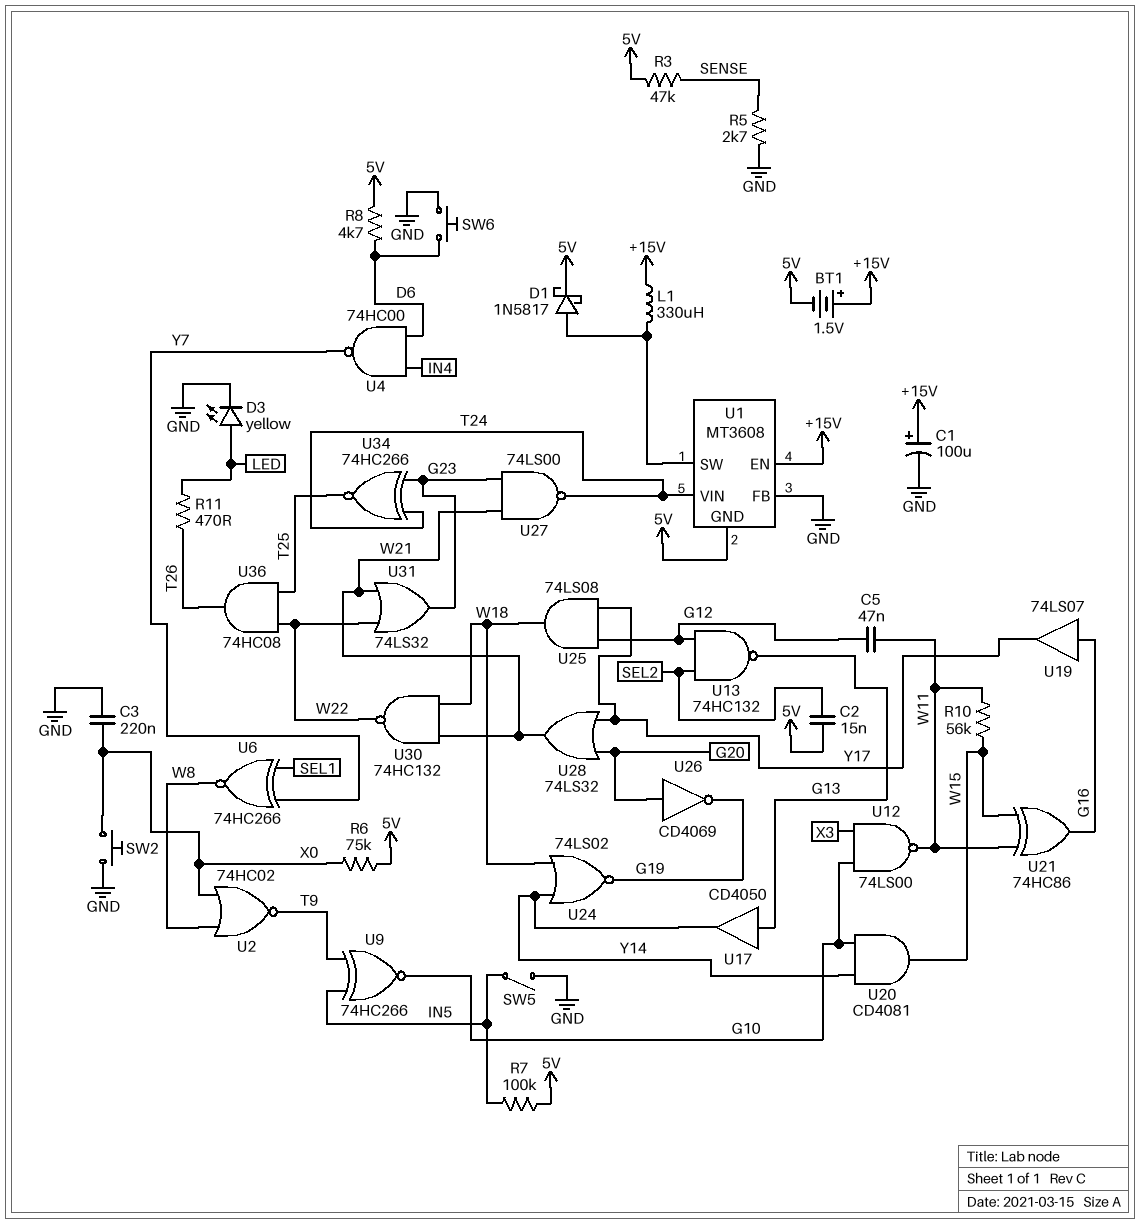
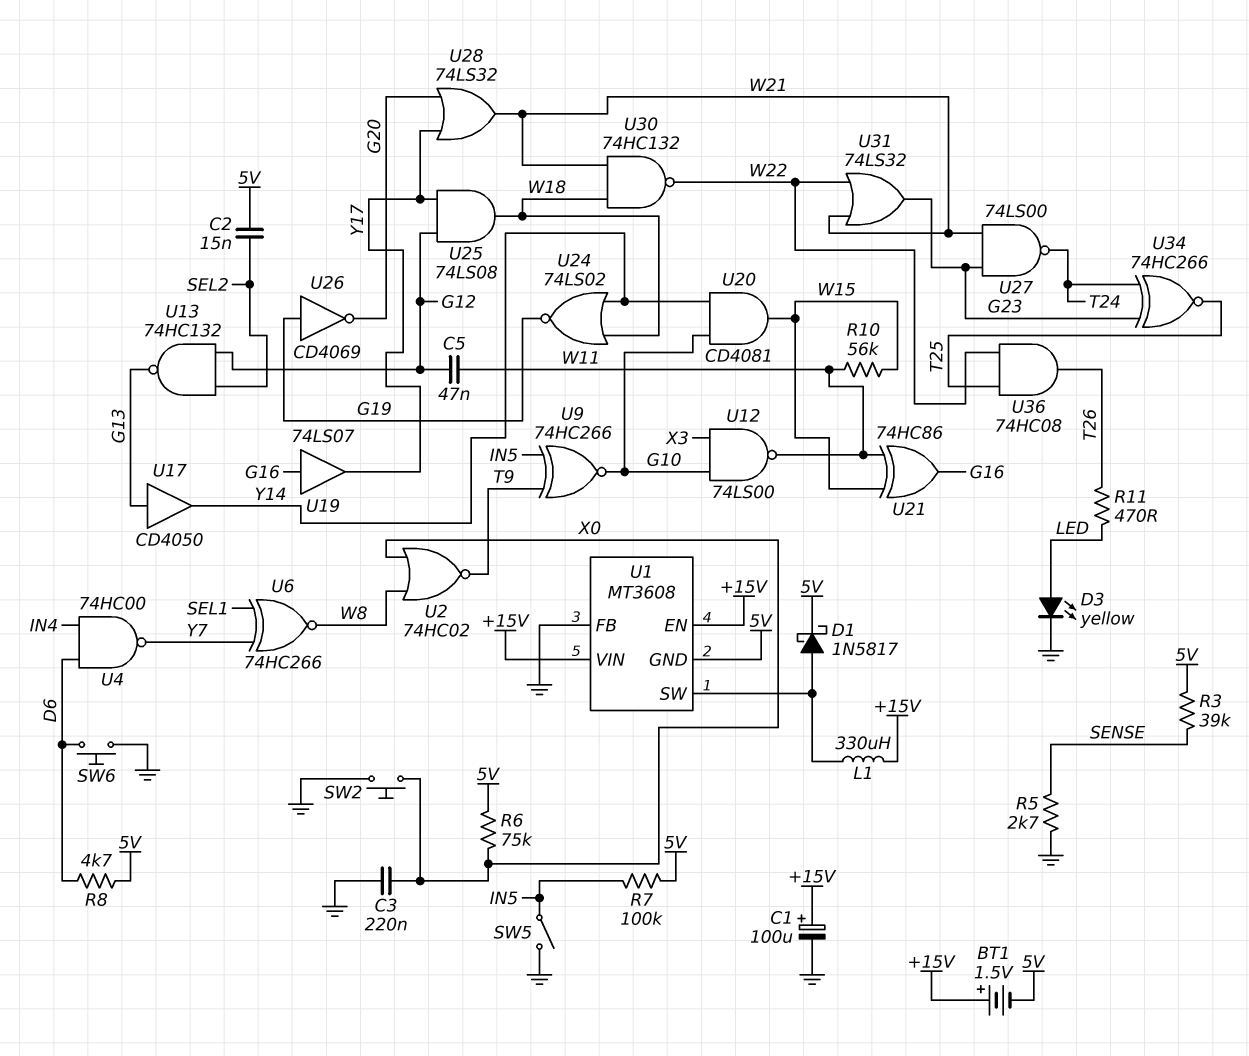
R3: 47k (5V, SENSE) -> 39k (5V, SENSE)
U1 pin VIN: T24 -> +15V
U26: NOT CD4069 (in G20, out G19) -> NOT CD4069 (in G19, out G20)

